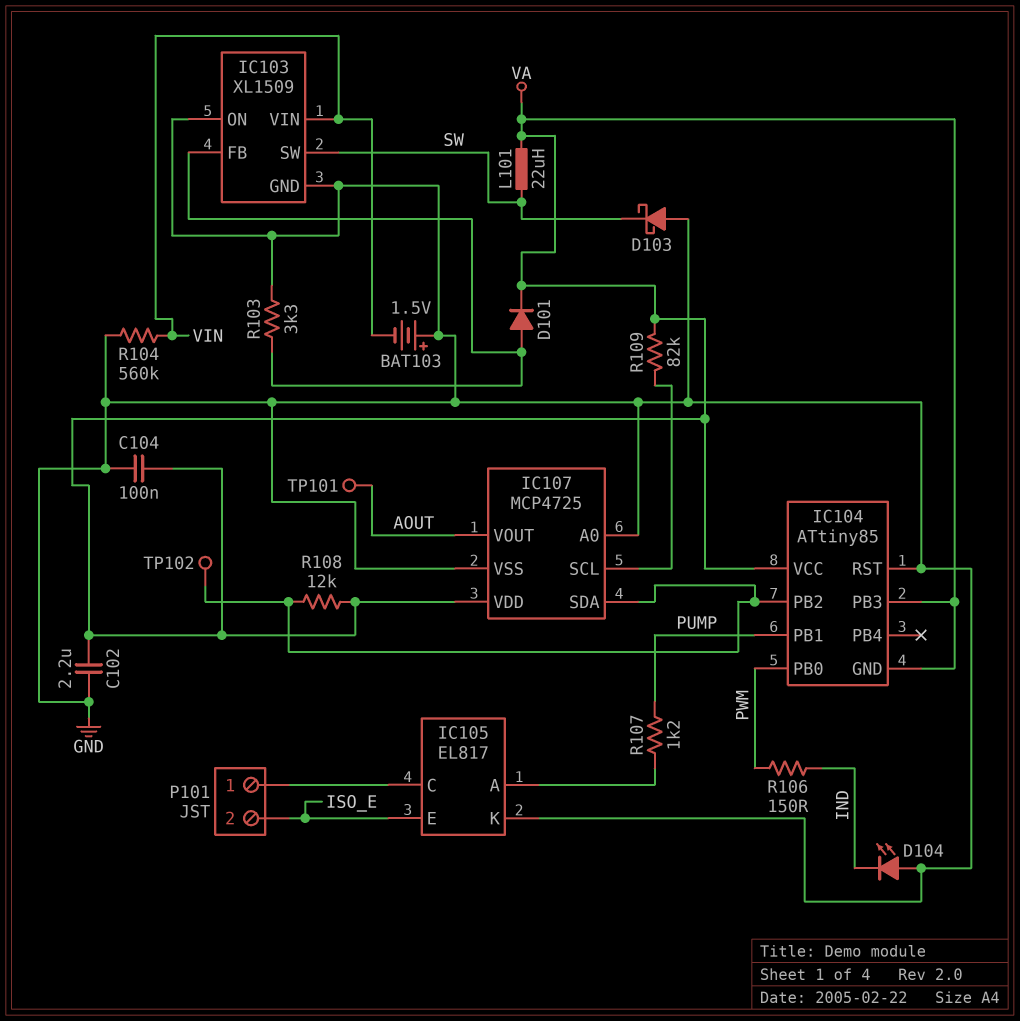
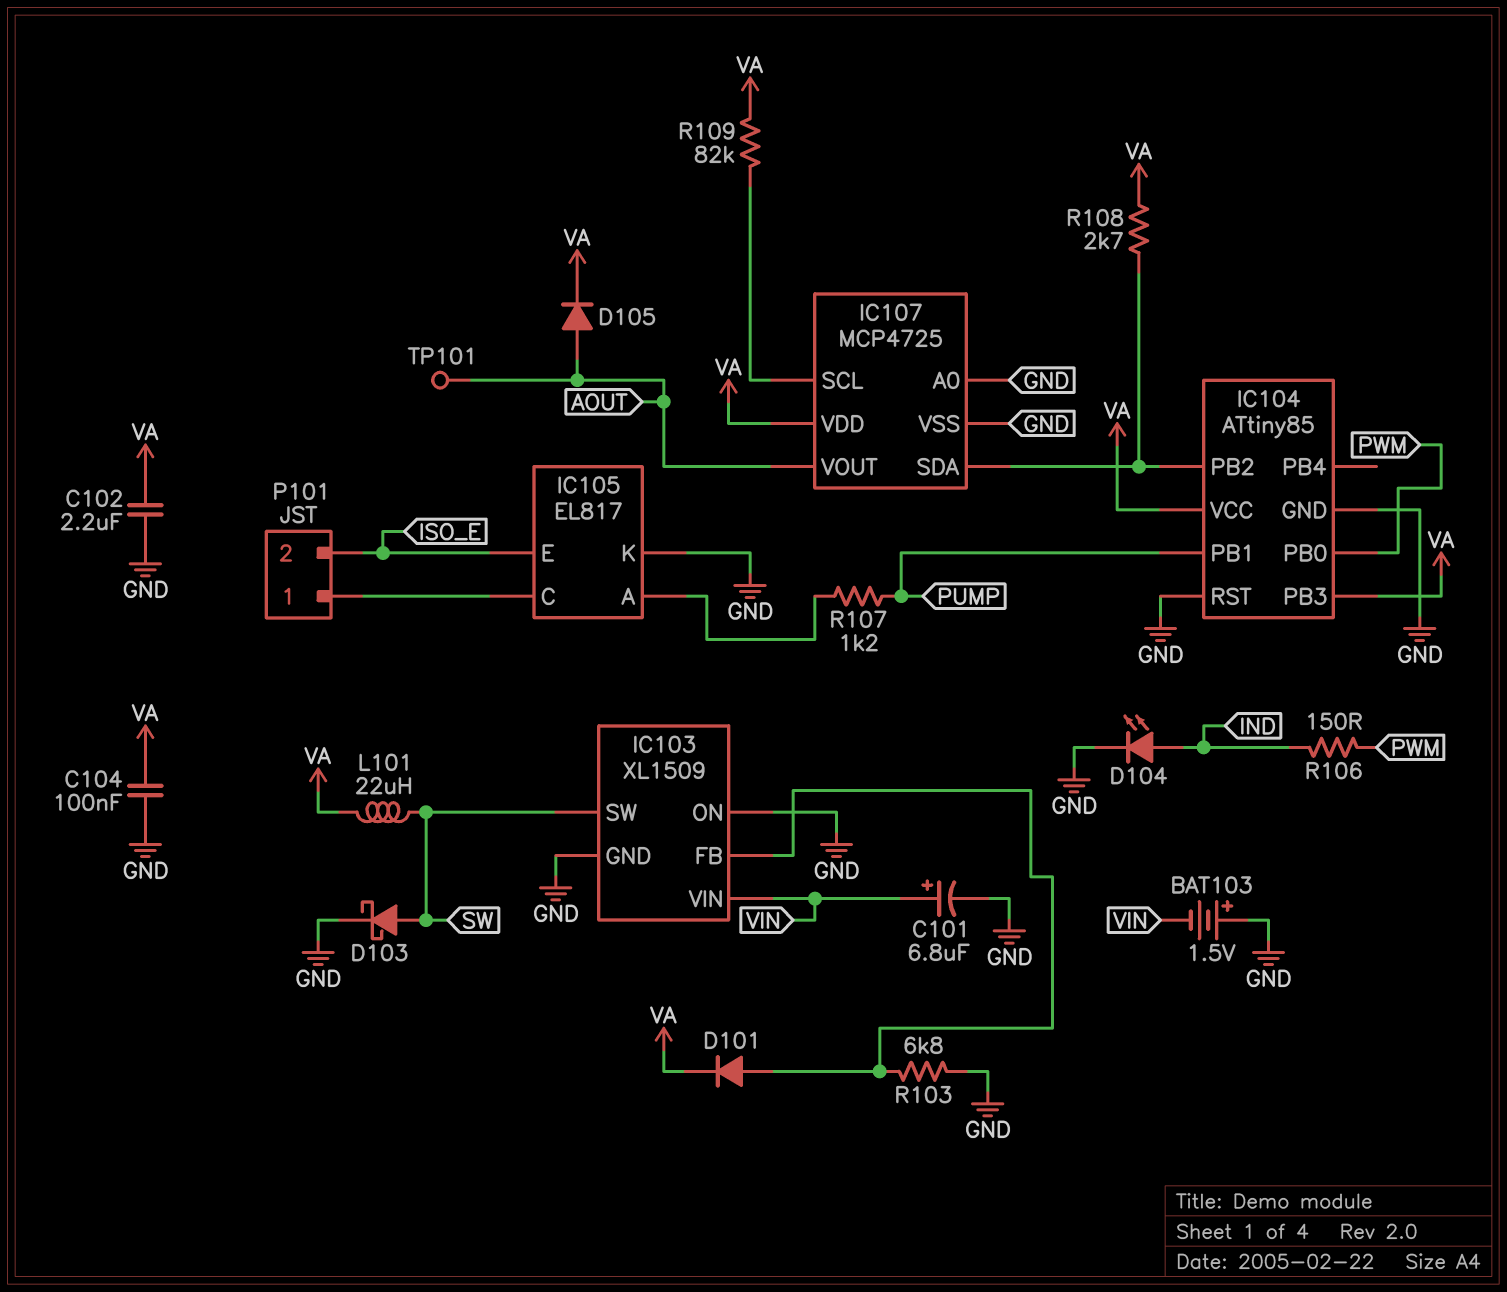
C101: none -> 6.8uF (plus VIN, minus GND)
D103: schottky (A GND, K SW) -> schottky (A SW, K GND)
D104: LED (A GND, K IND) -> LED (A IND, K GND)
D105: none -> diode (A AOUT, K VA)
IC104 pin GND: VA -> GND
R103: 3.3k (GND, IC103/FB) -> 6.8k (GND, IC103/FB)
R104: 560k (GND, VIN) -> none
R108: 12k (IC104/PB2, VA) -> 2.7k (IC104/PB2, VA)
TP102: test point (IC104/PB2) -> none

